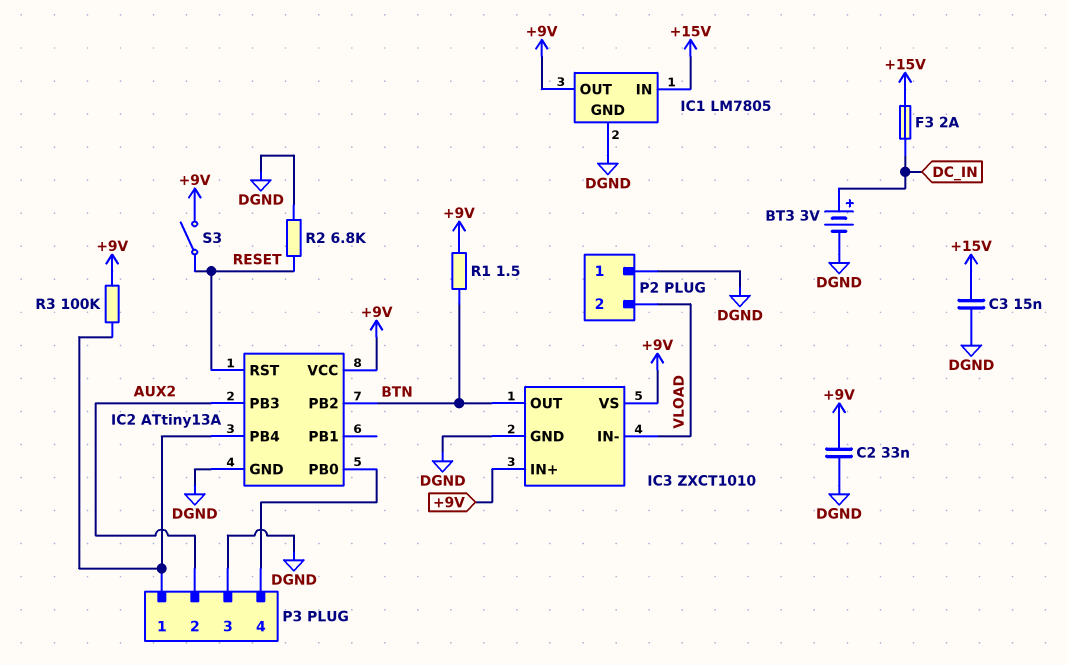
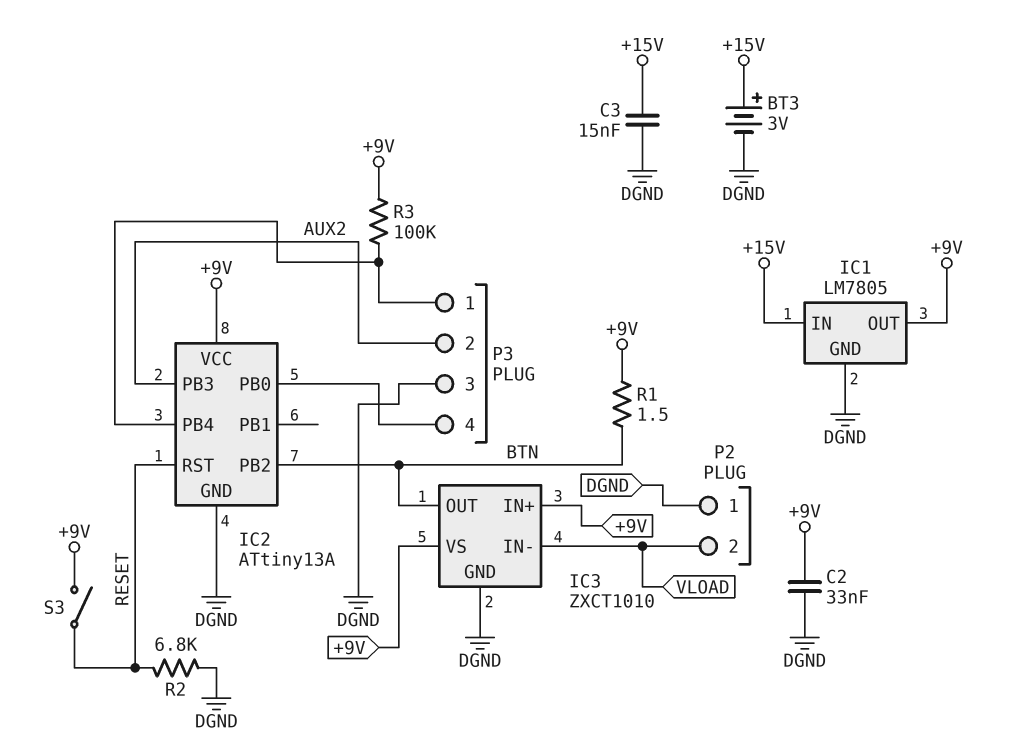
BT3: 3V (plus DC_IN, minus DGND) -> 3V (plus +15V, minus DGND)
F3: 2A (+15V, DC_IN) -> none

